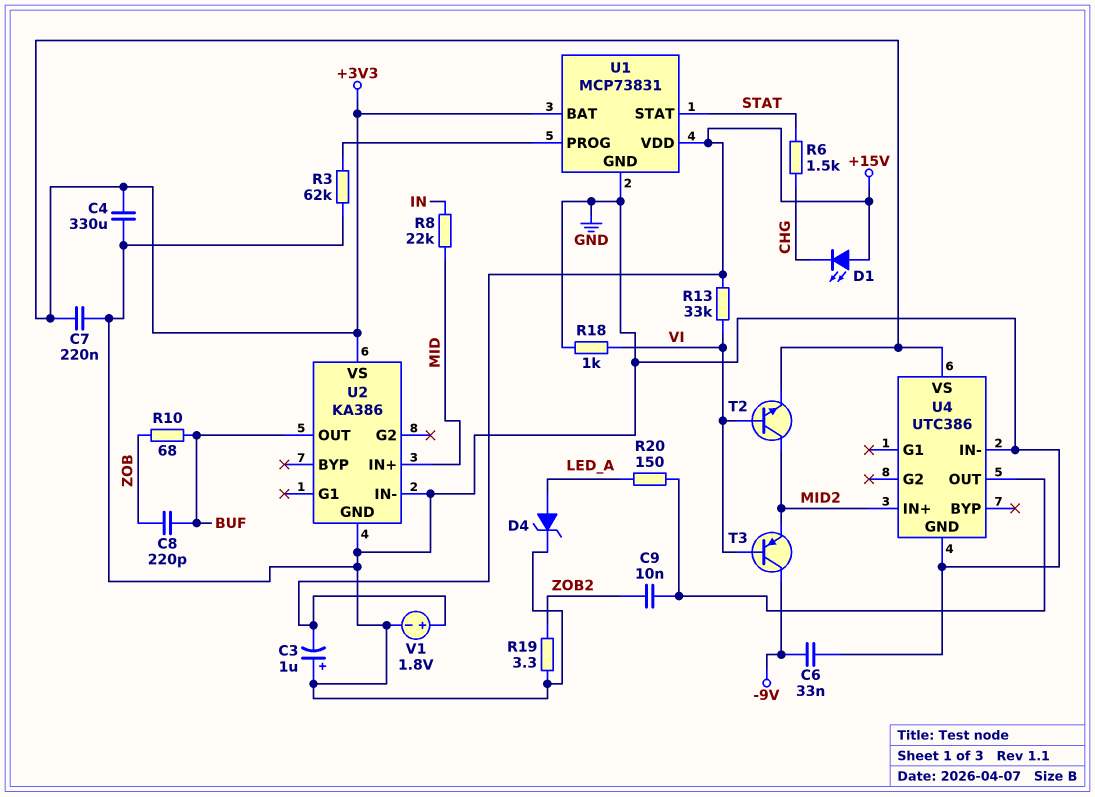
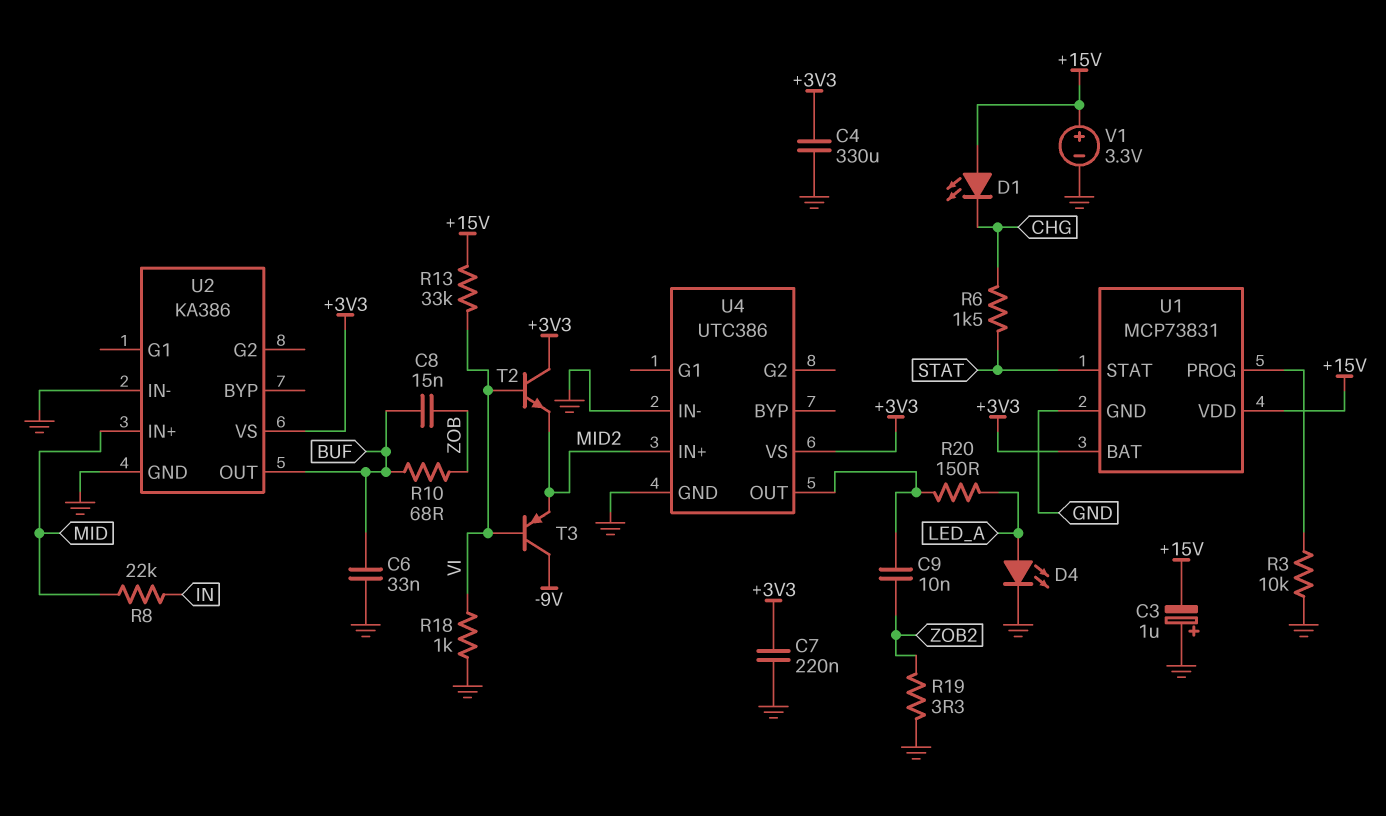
C6: 33nF (-9V, GND) -> 33nF (BUF, GND)
C8: 220pF (BUF, ZOB) -> 15nF (BUF, ZOB)
D4: zener (A LED_A, K GND) -> LED (A LED_A, K GND)
R3: 62k (GND, U1/PROG) -> 10k (GND, U1/PROG)
T2: NPN (B VI, C MID2, E +3V3) -> NPN (B VI, C +3V3, E MID2)
V1: 1.8V (plus +15V, minus GND) -> 3.3V (plus +15V, minus GND)

